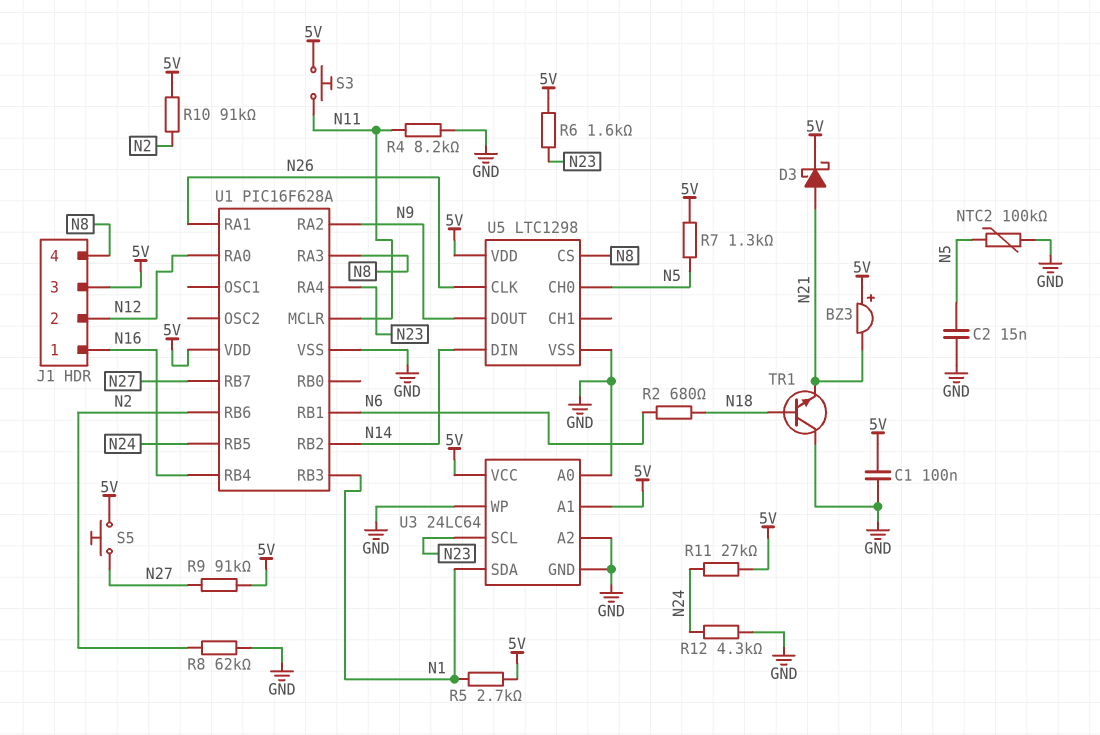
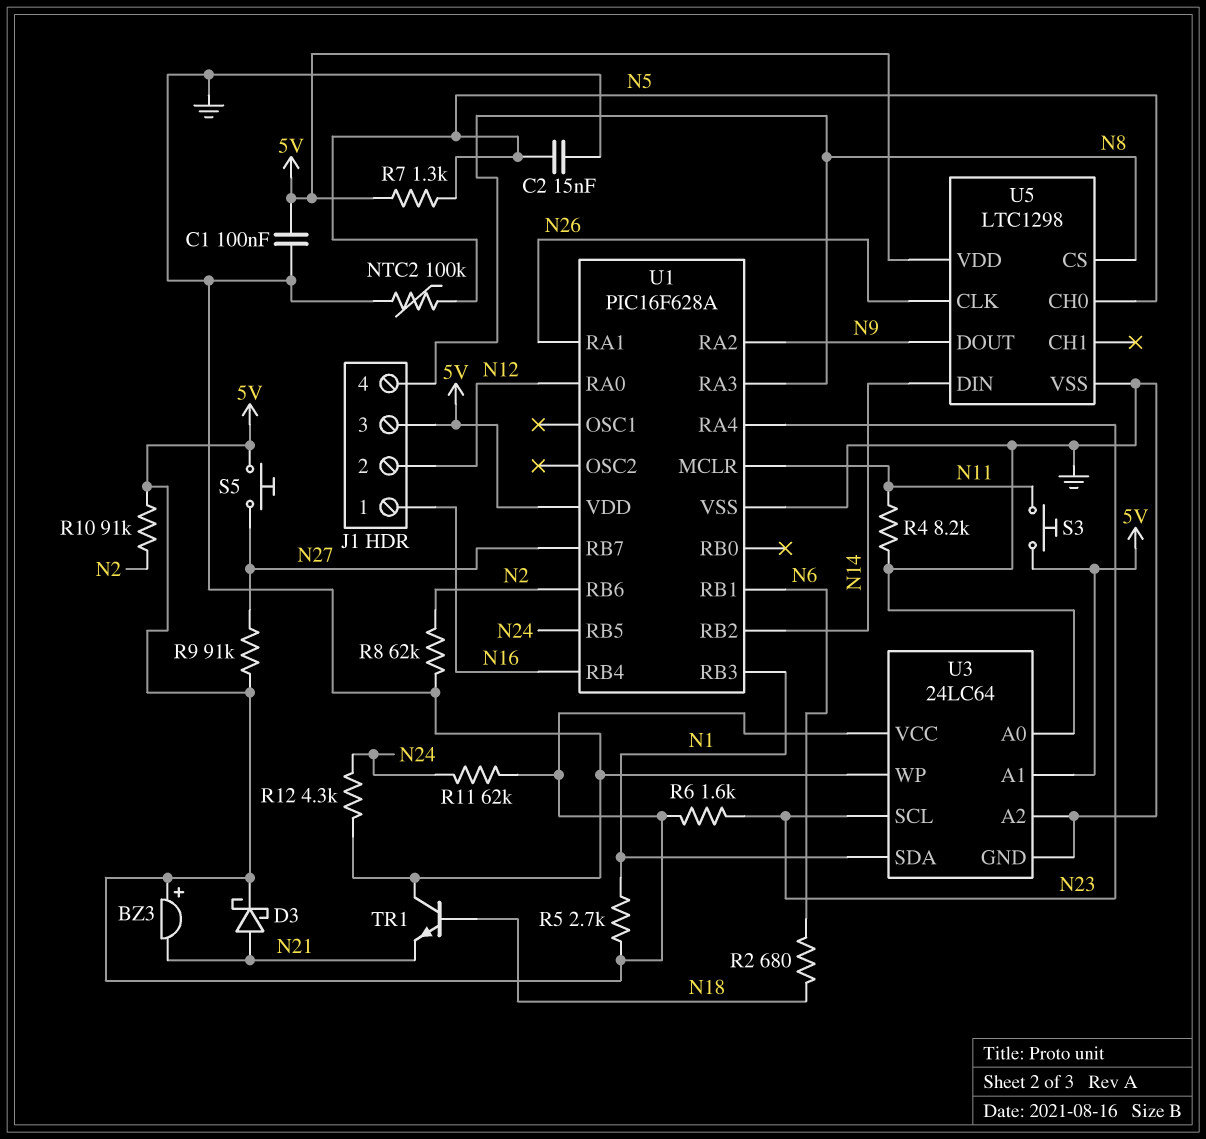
R11: 27k (5V, N24) -> 62k (5V, N24)

